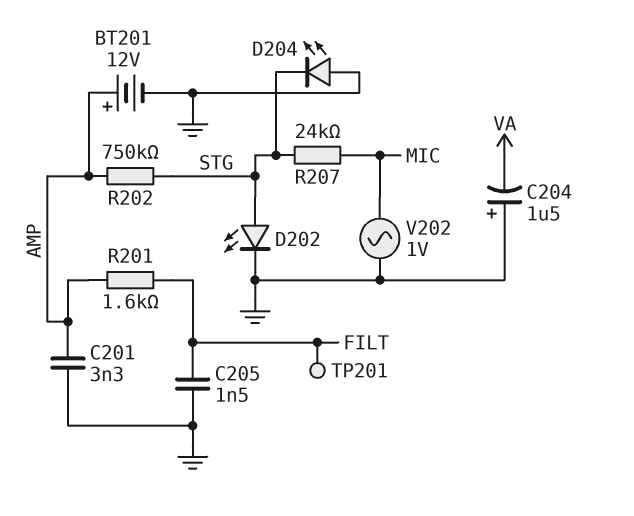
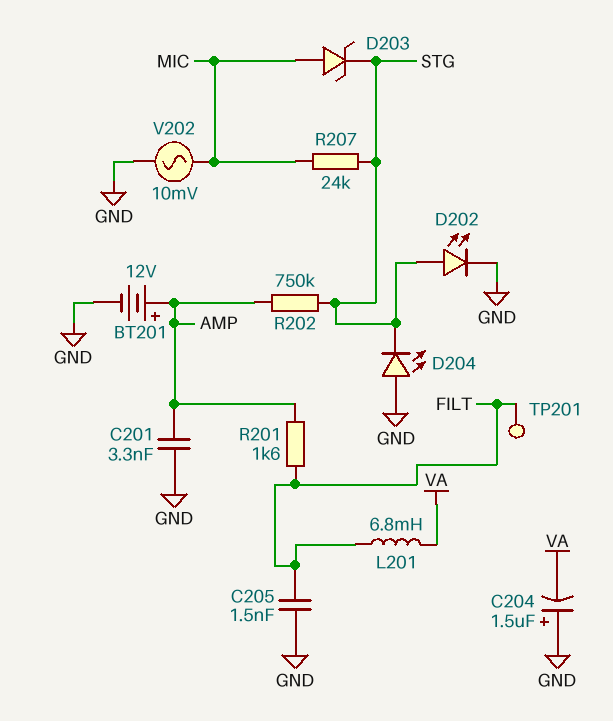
D203: none -> zener (A MIC, K STG)
L201: none -> 6.8mH (FILT, VA)
V202: AC 1V (GND, MIC) -> AC 10mV (GND, MIC)

